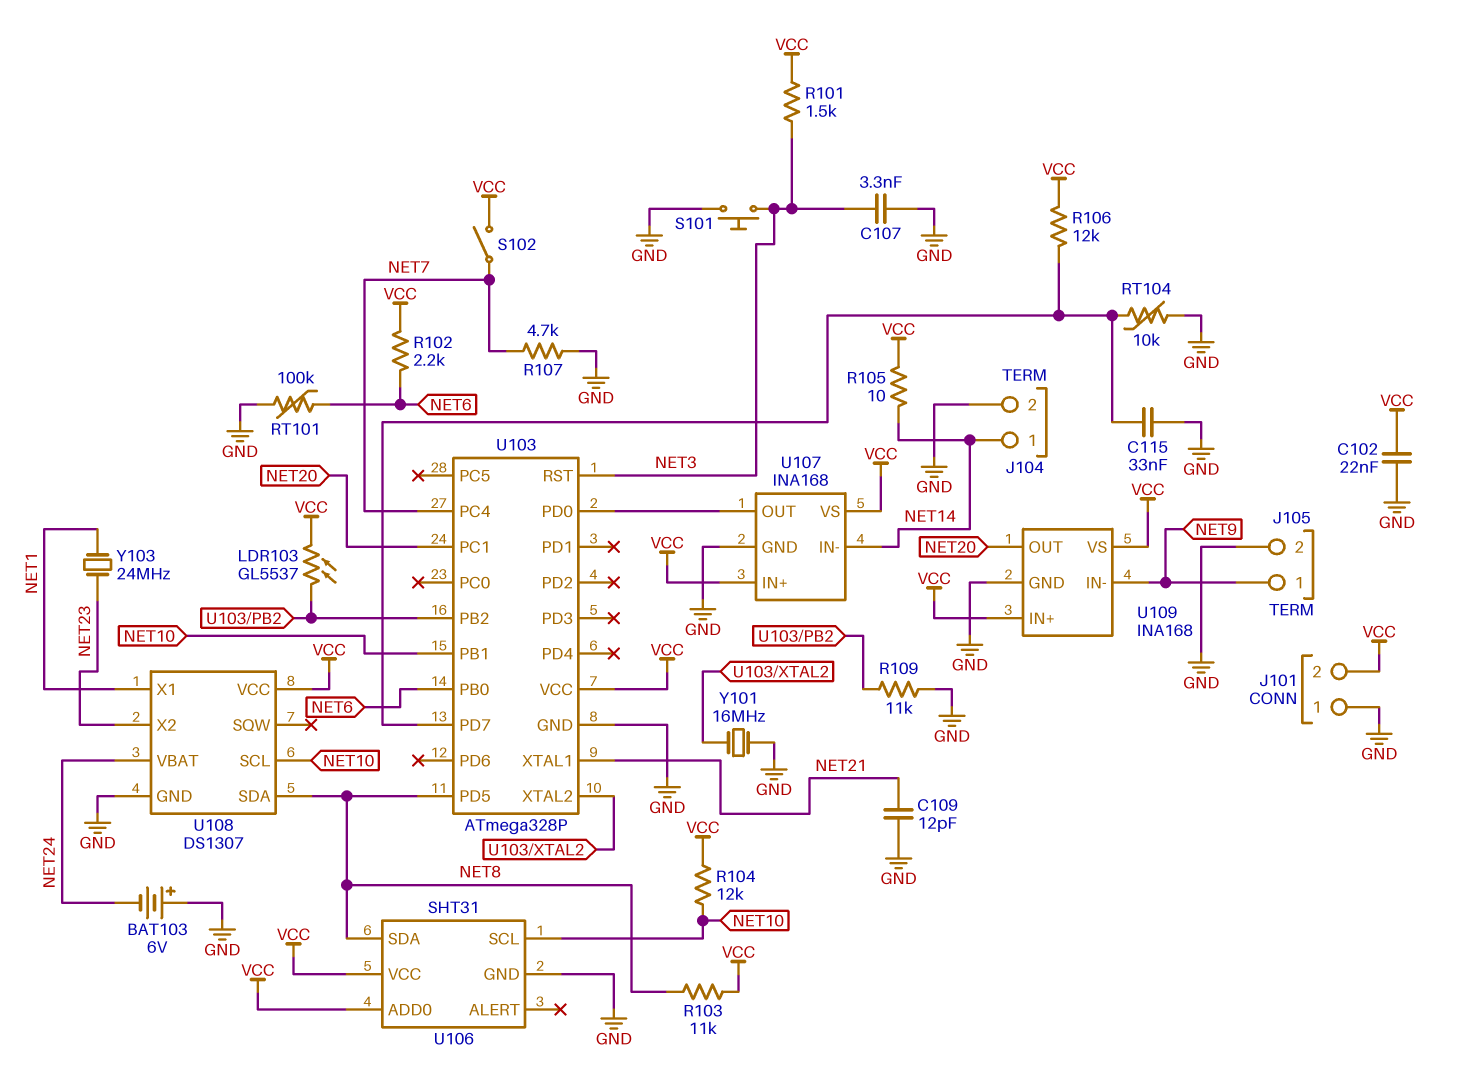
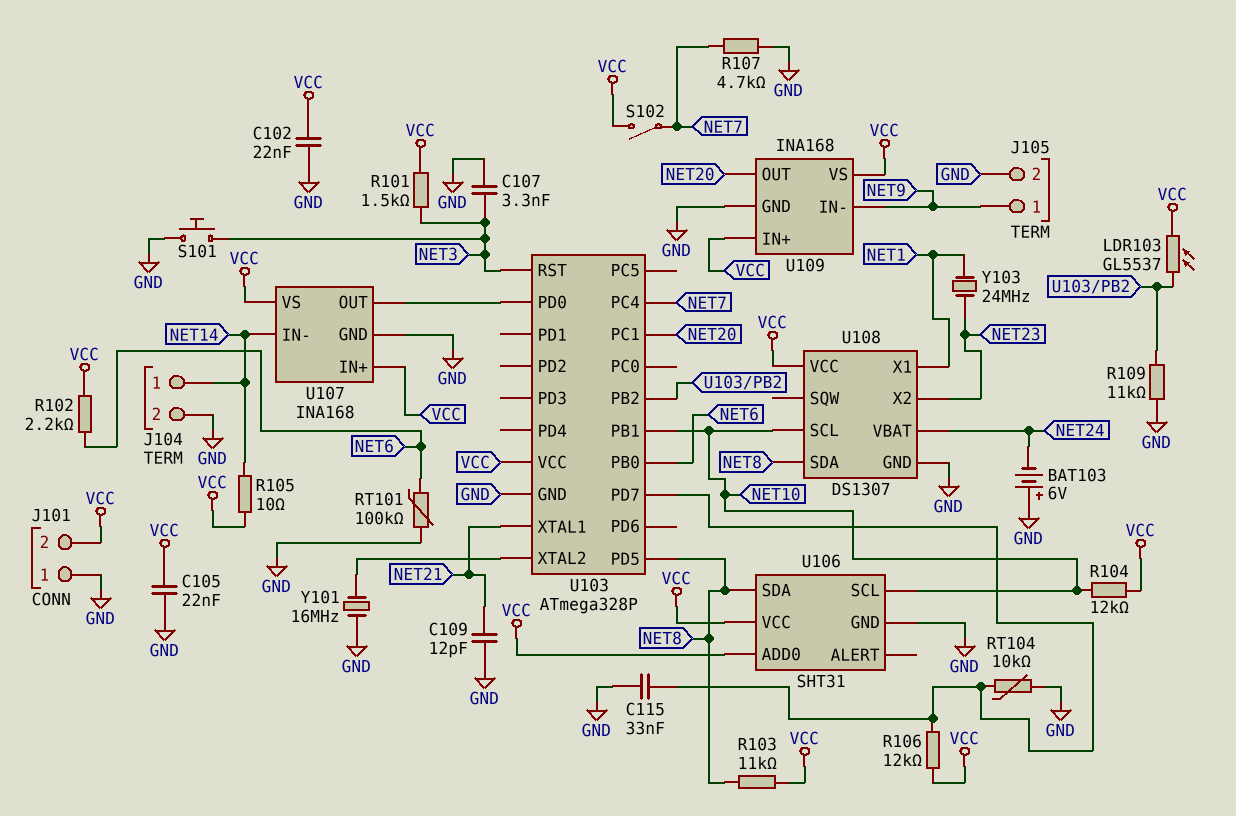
C105: none -> 22nF (GND, VCC)

